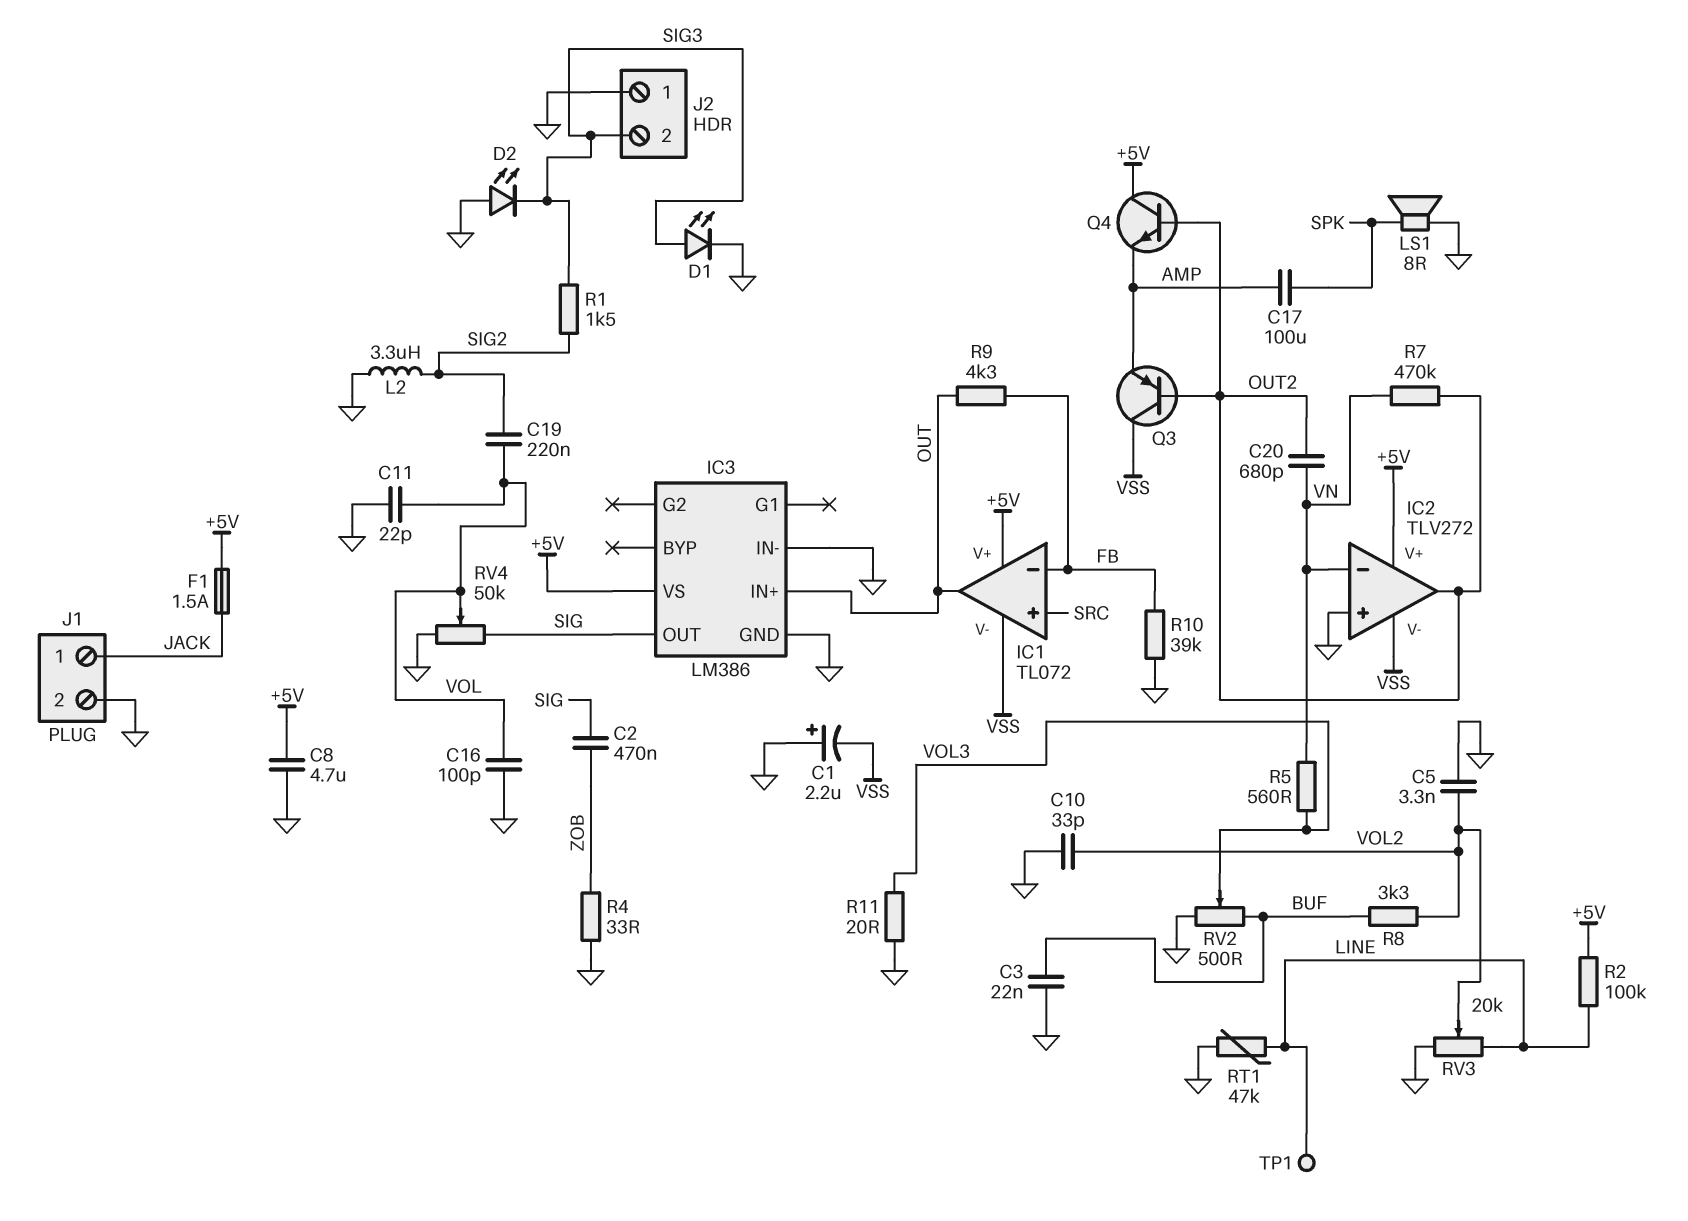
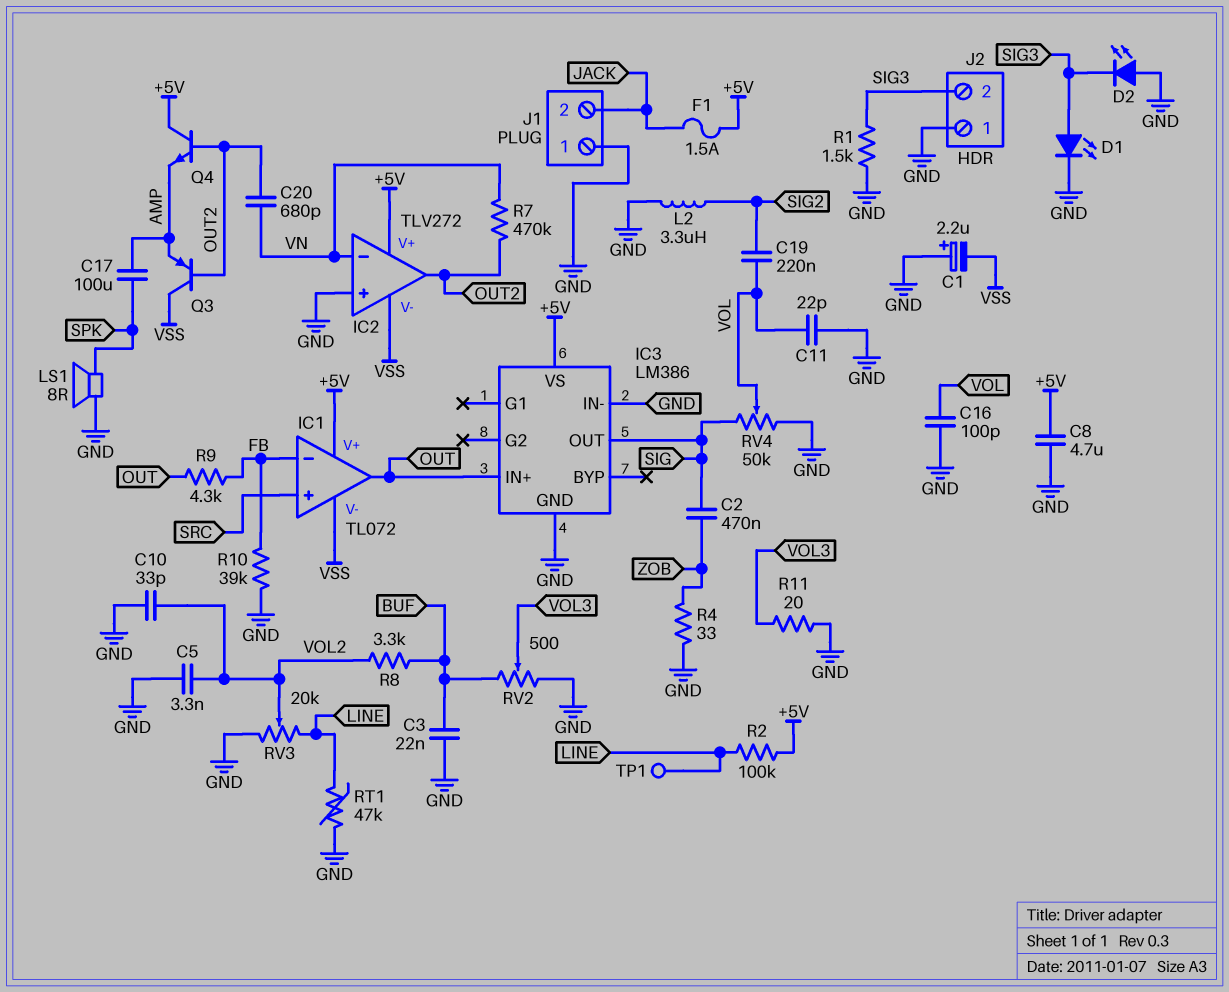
J1 pin 1: JACK -> GND
J1 pin 2: GND -> JACK
R1: 1.5k (SIG2, SIG3) -> 1.5k (GND, SIG3)
R5: 560 (VN, VOL3) -> none

